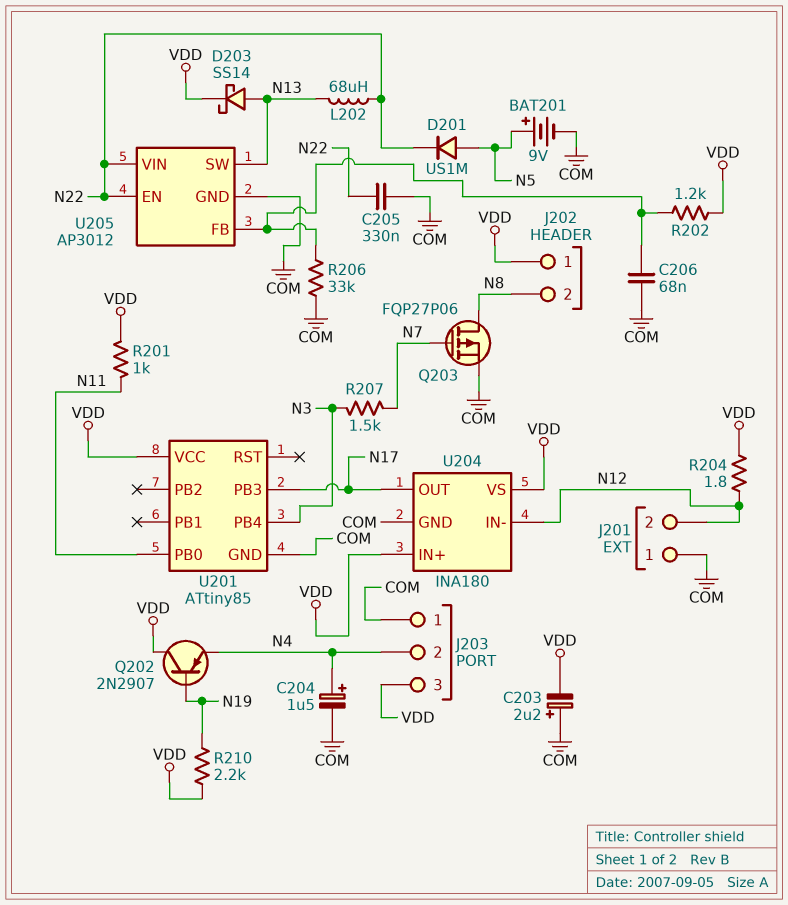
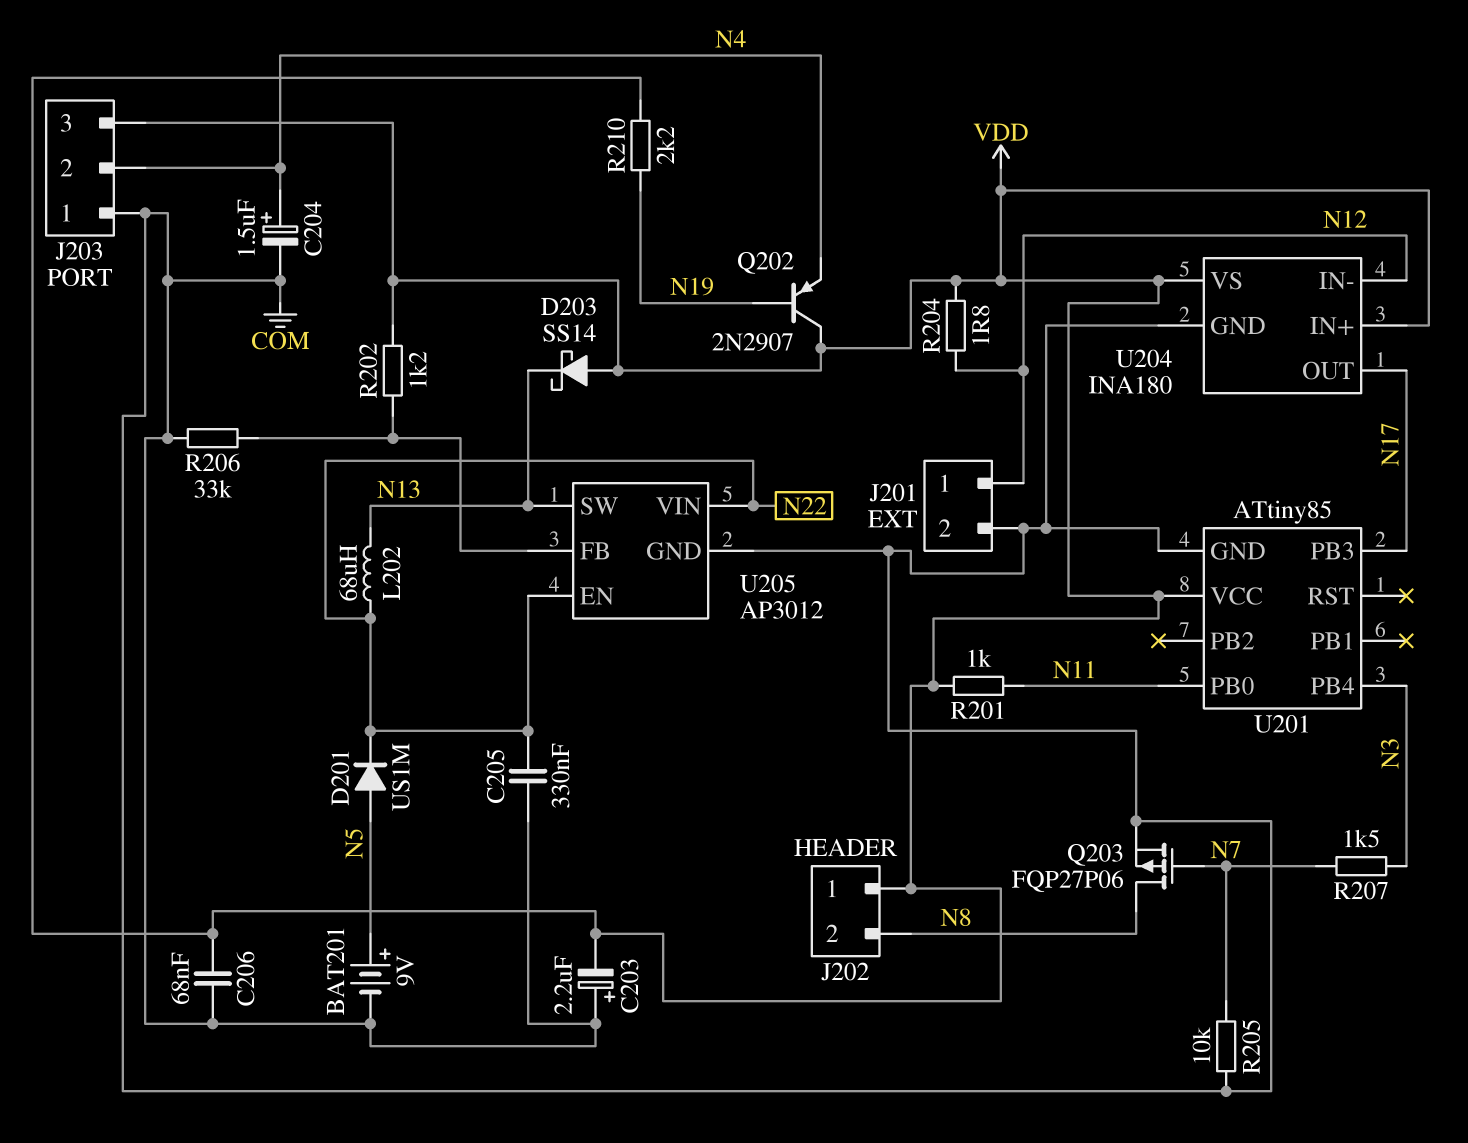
C206: 68nF (COM, U205/FB) -> 68nF (COM, VDD)
D203: schottky SS14 (A N13, K VDD) -> schottky SS14 (A VDD, K N13)
J201 pin 1: COM -> N12
J201 pin 2: N12 -> COM
R205: none -> 10k (COM, N7)

